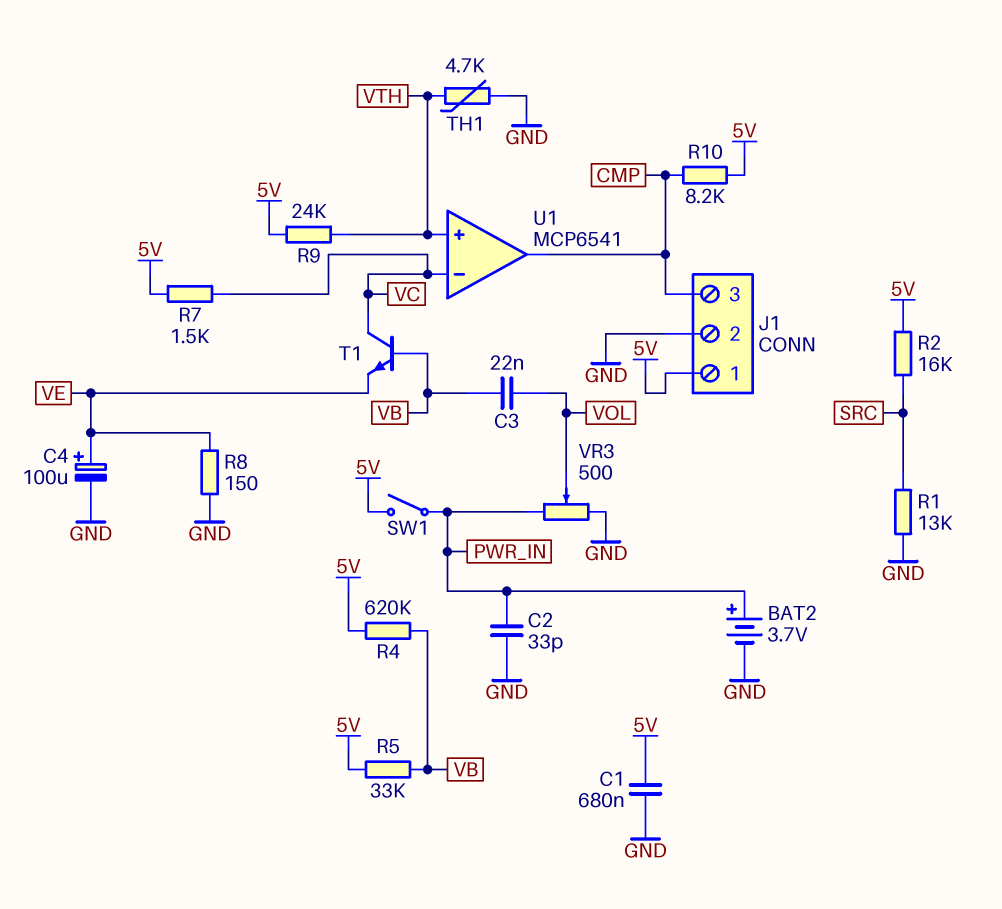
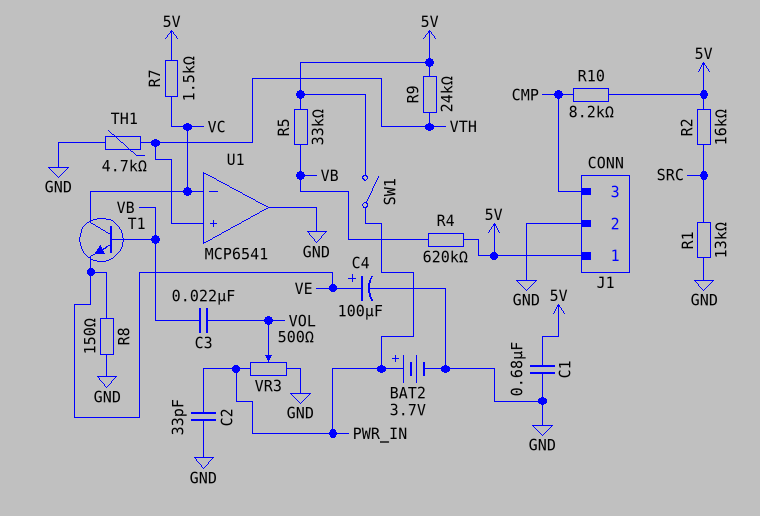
U1 pin out: CMP -> GND

